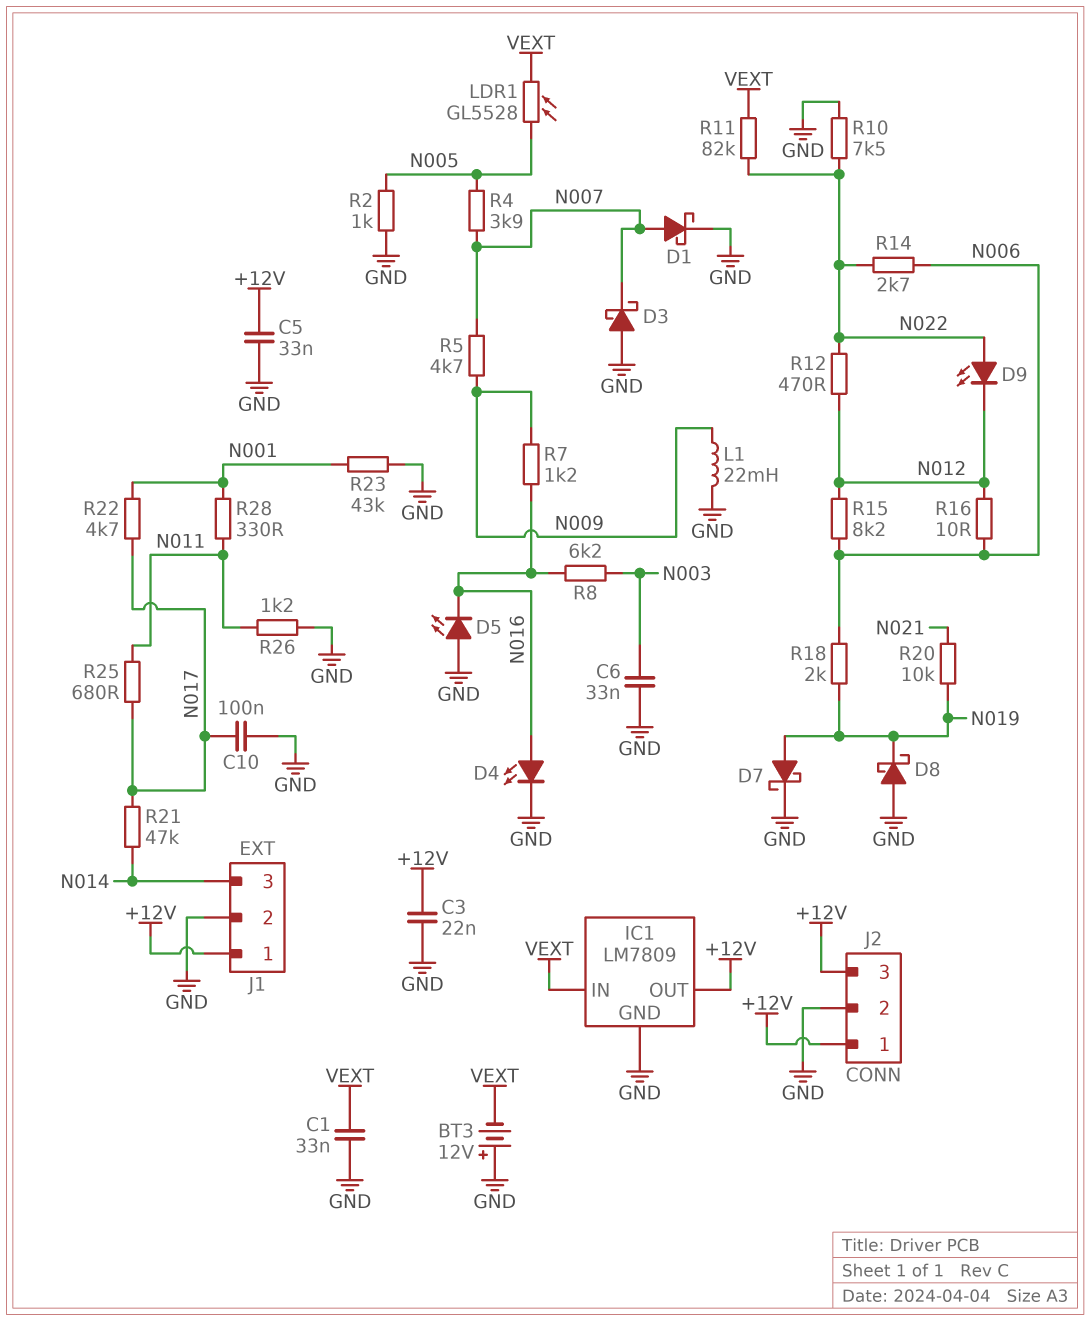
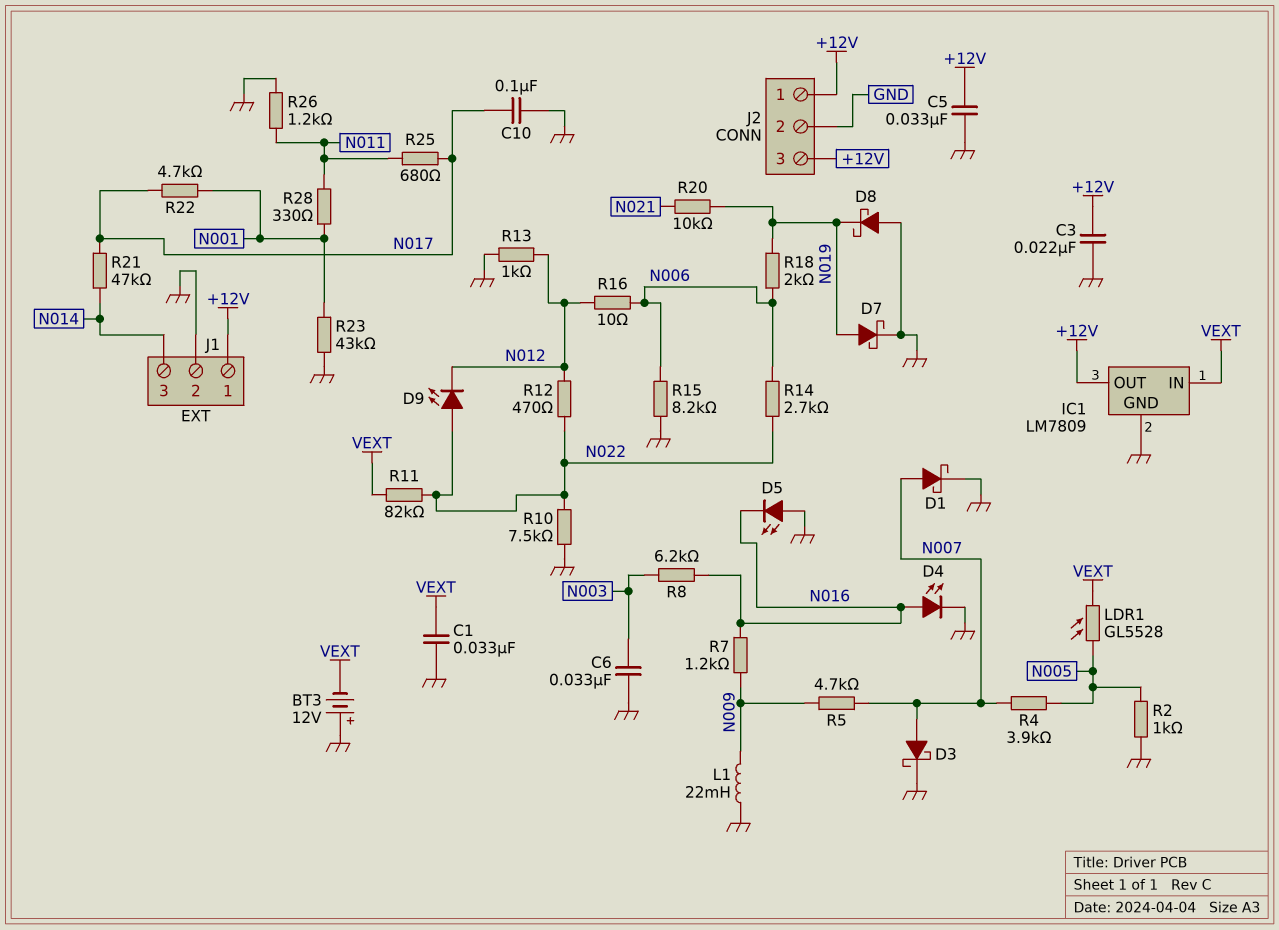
D3: schottky (A GND, K N007) -> schottky (A N007, K GND)
R13: none -> 1k (GND, N012)
R15: 8.2k (N006, N012) -> 8.2k (GND, N006)

